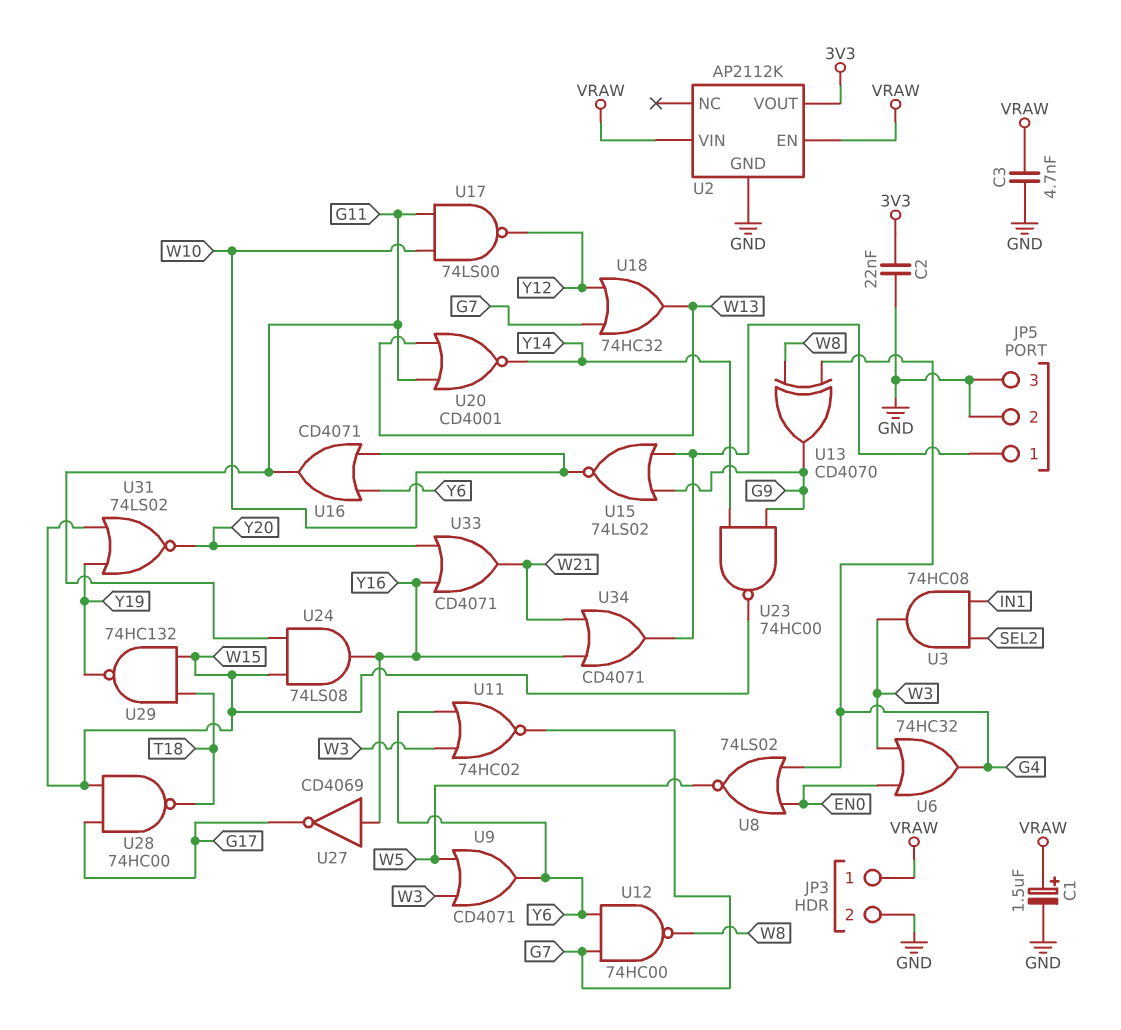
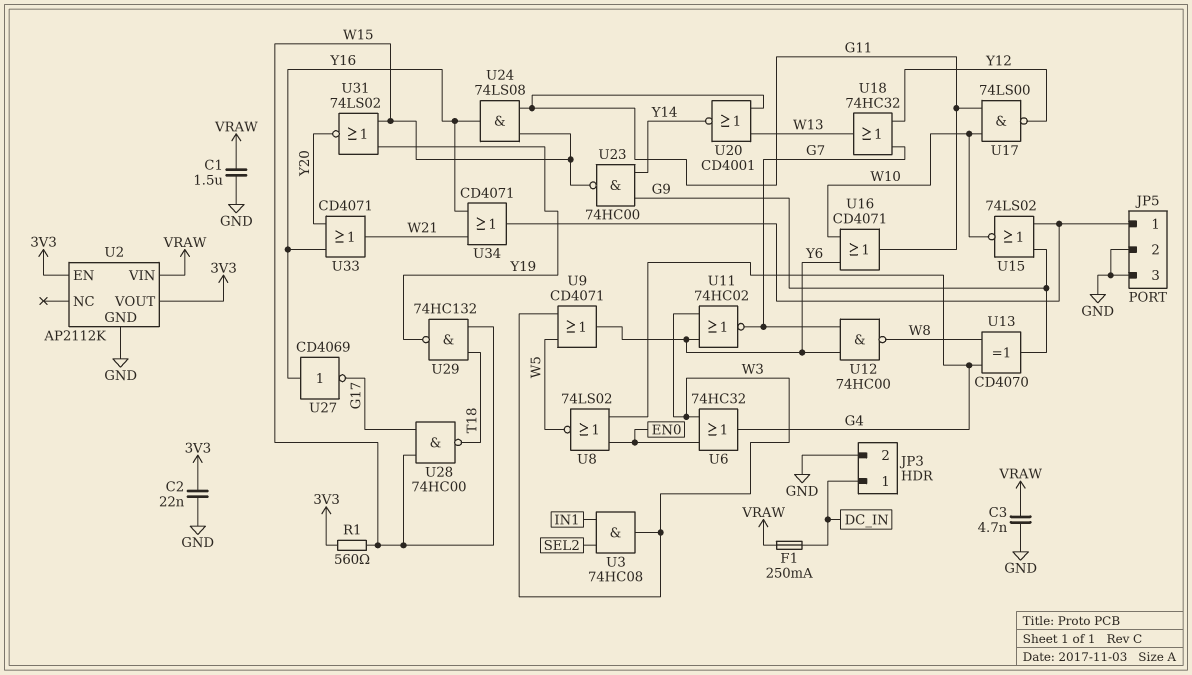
C1: 1.5uF (plus VRAW, minus GND) -> 1.5uF (GND, VRAW)
F1: none -> 250mA (DC_IN, VRAW)
JP3 pin 1: VRAW -> DC_IN
R1: none -> 560 (3V3, W15)
U2 pin EN: VRAW -> 3V3

